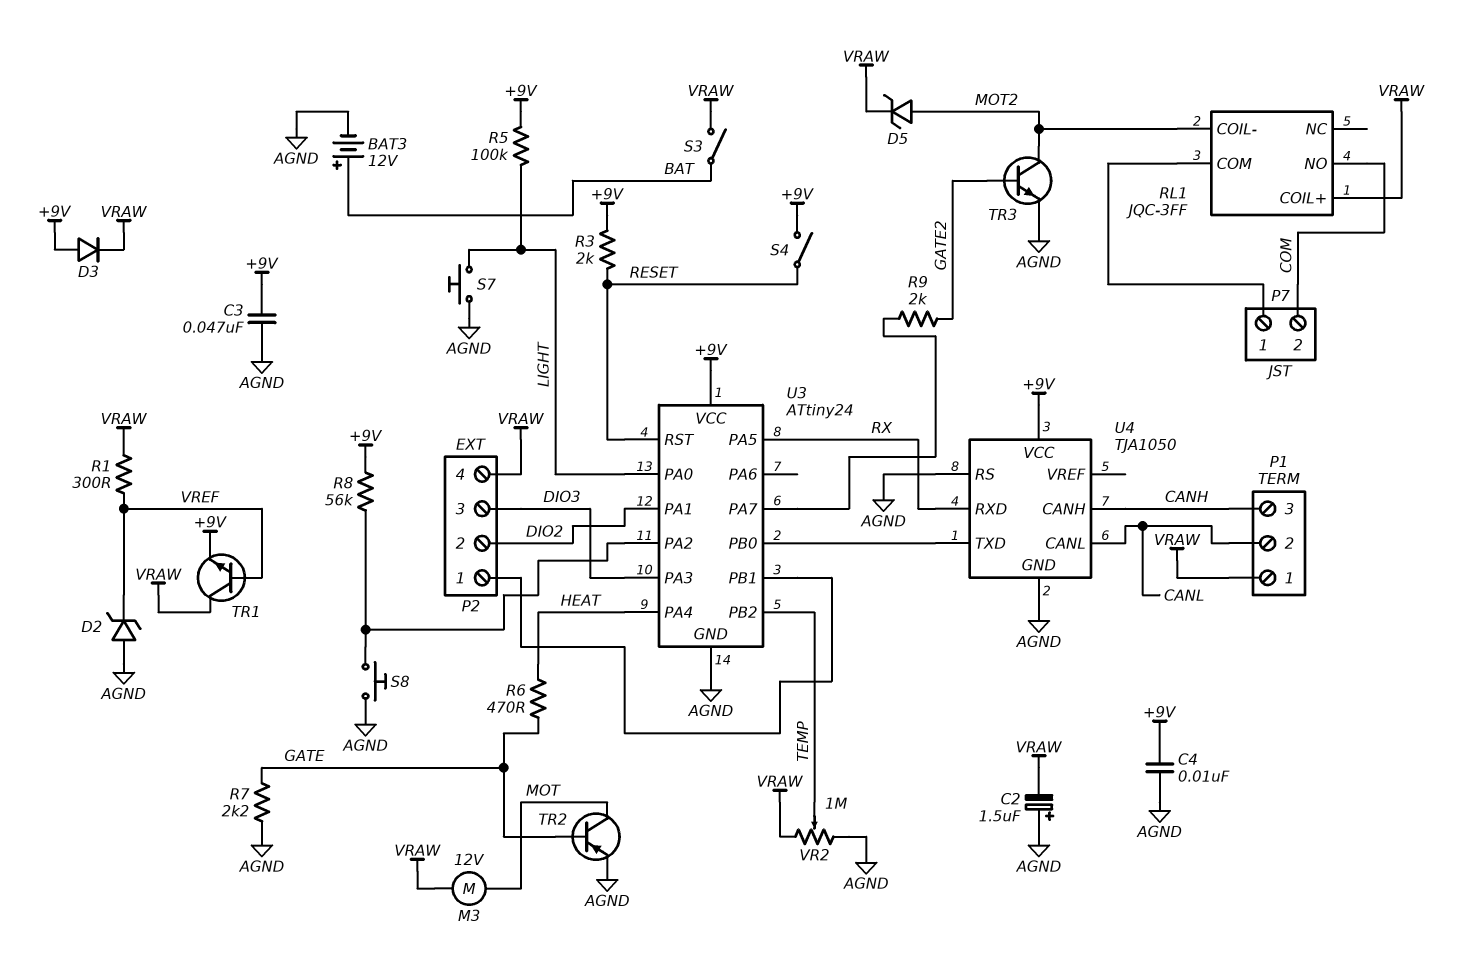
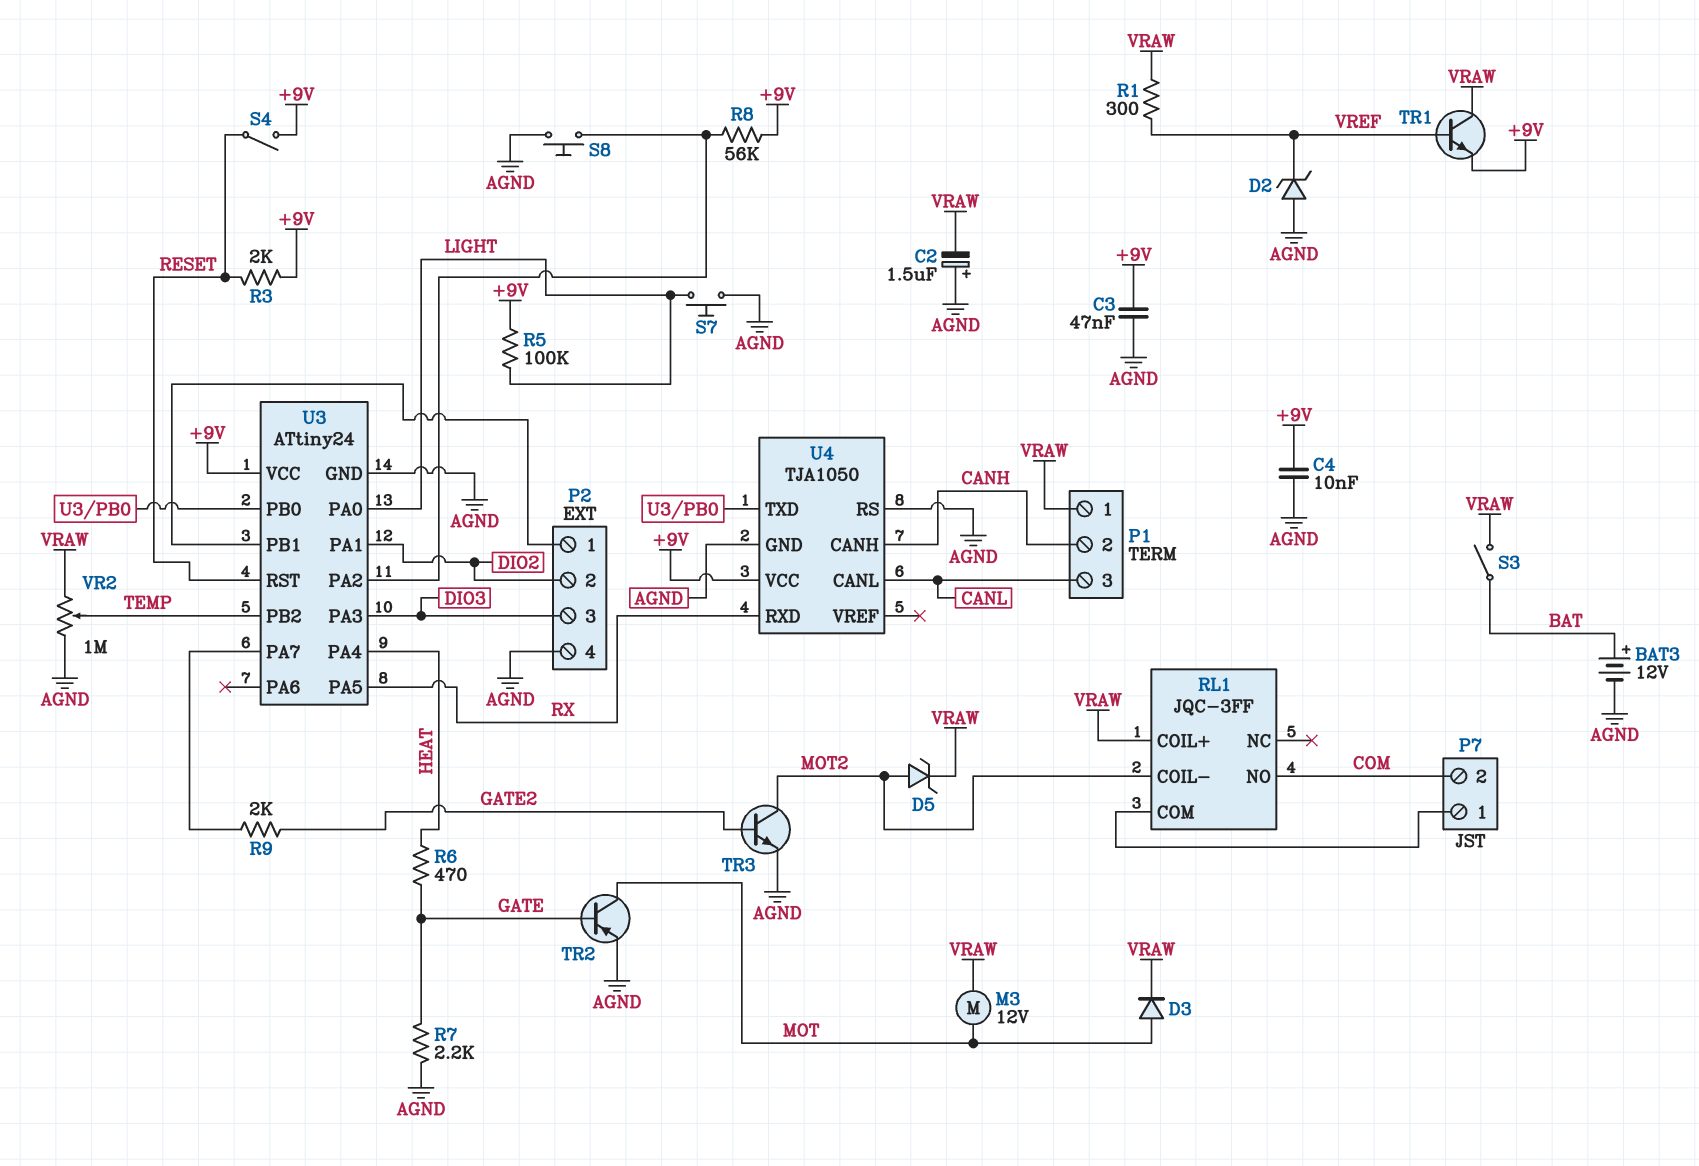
D3: diode (A +9V, K VRAW) -> diode (A MOT, K VRAW)
P1 pin 2: CANL -> CANH
P1 pin 3: CANH -> CANL
P2 pin 4: VRAW -> AGND

